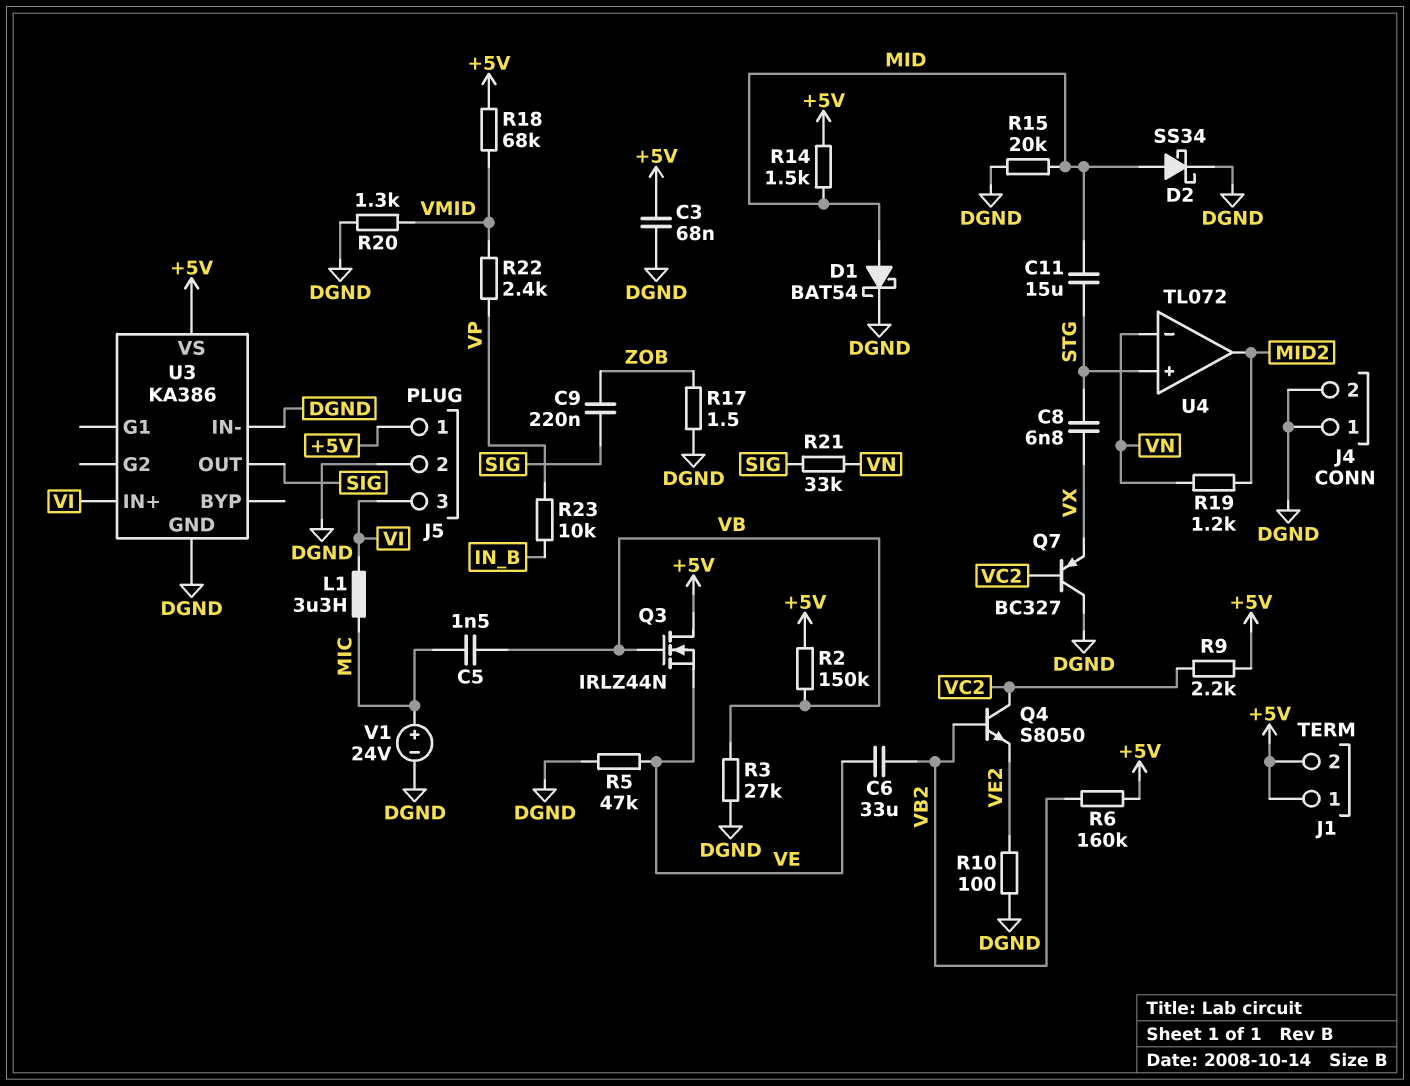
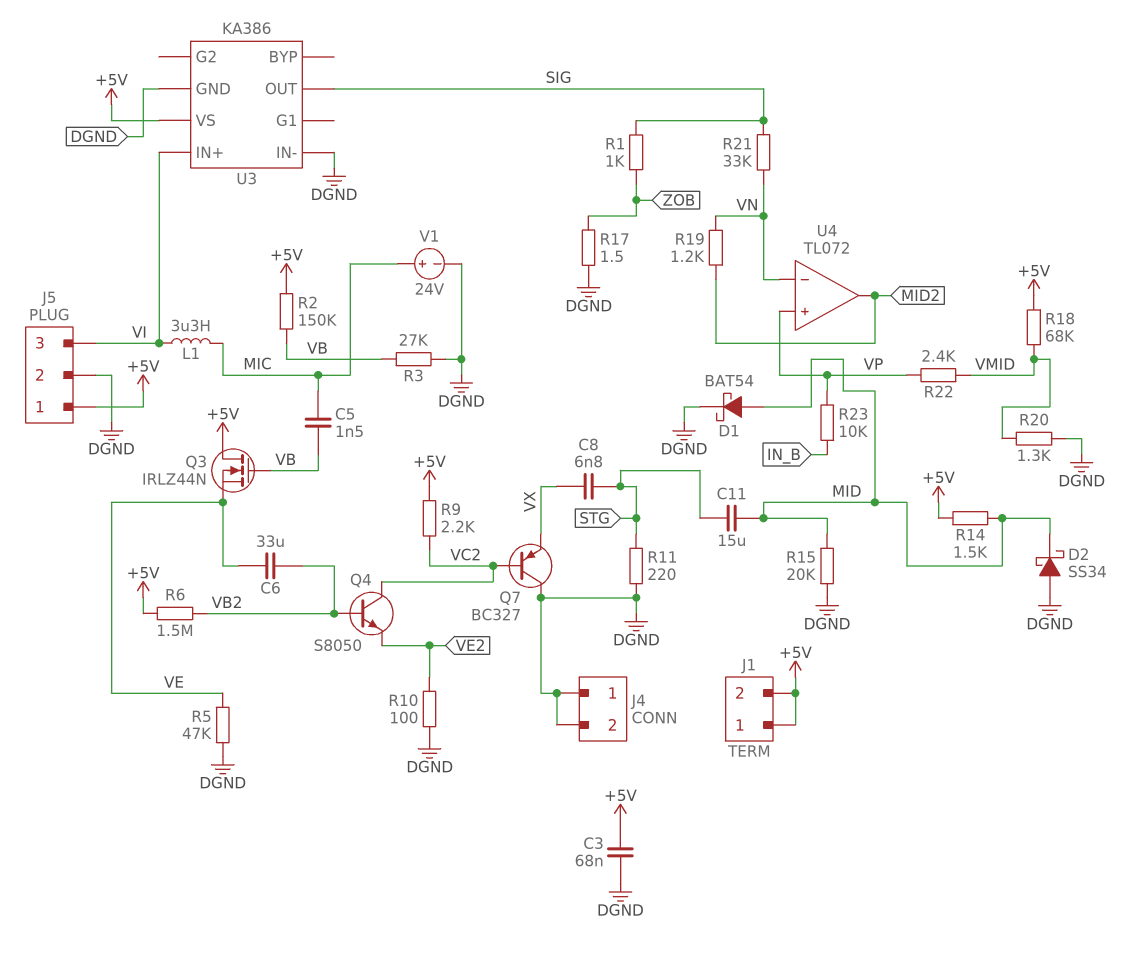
C9: 220nF (SIG, ZOB) -> none
D2: schottky SS34 (A MID, K DGND) -> schottky SS34 (A DGND, K MID)
R1: none -> 1k (SIG, ZOB)
R6: 160k (+5V, VB2) -> 1.5M (+5V, VB2)
R11: none -> 220 (DGND, STG)
U4 pin in+: STG -> VP

